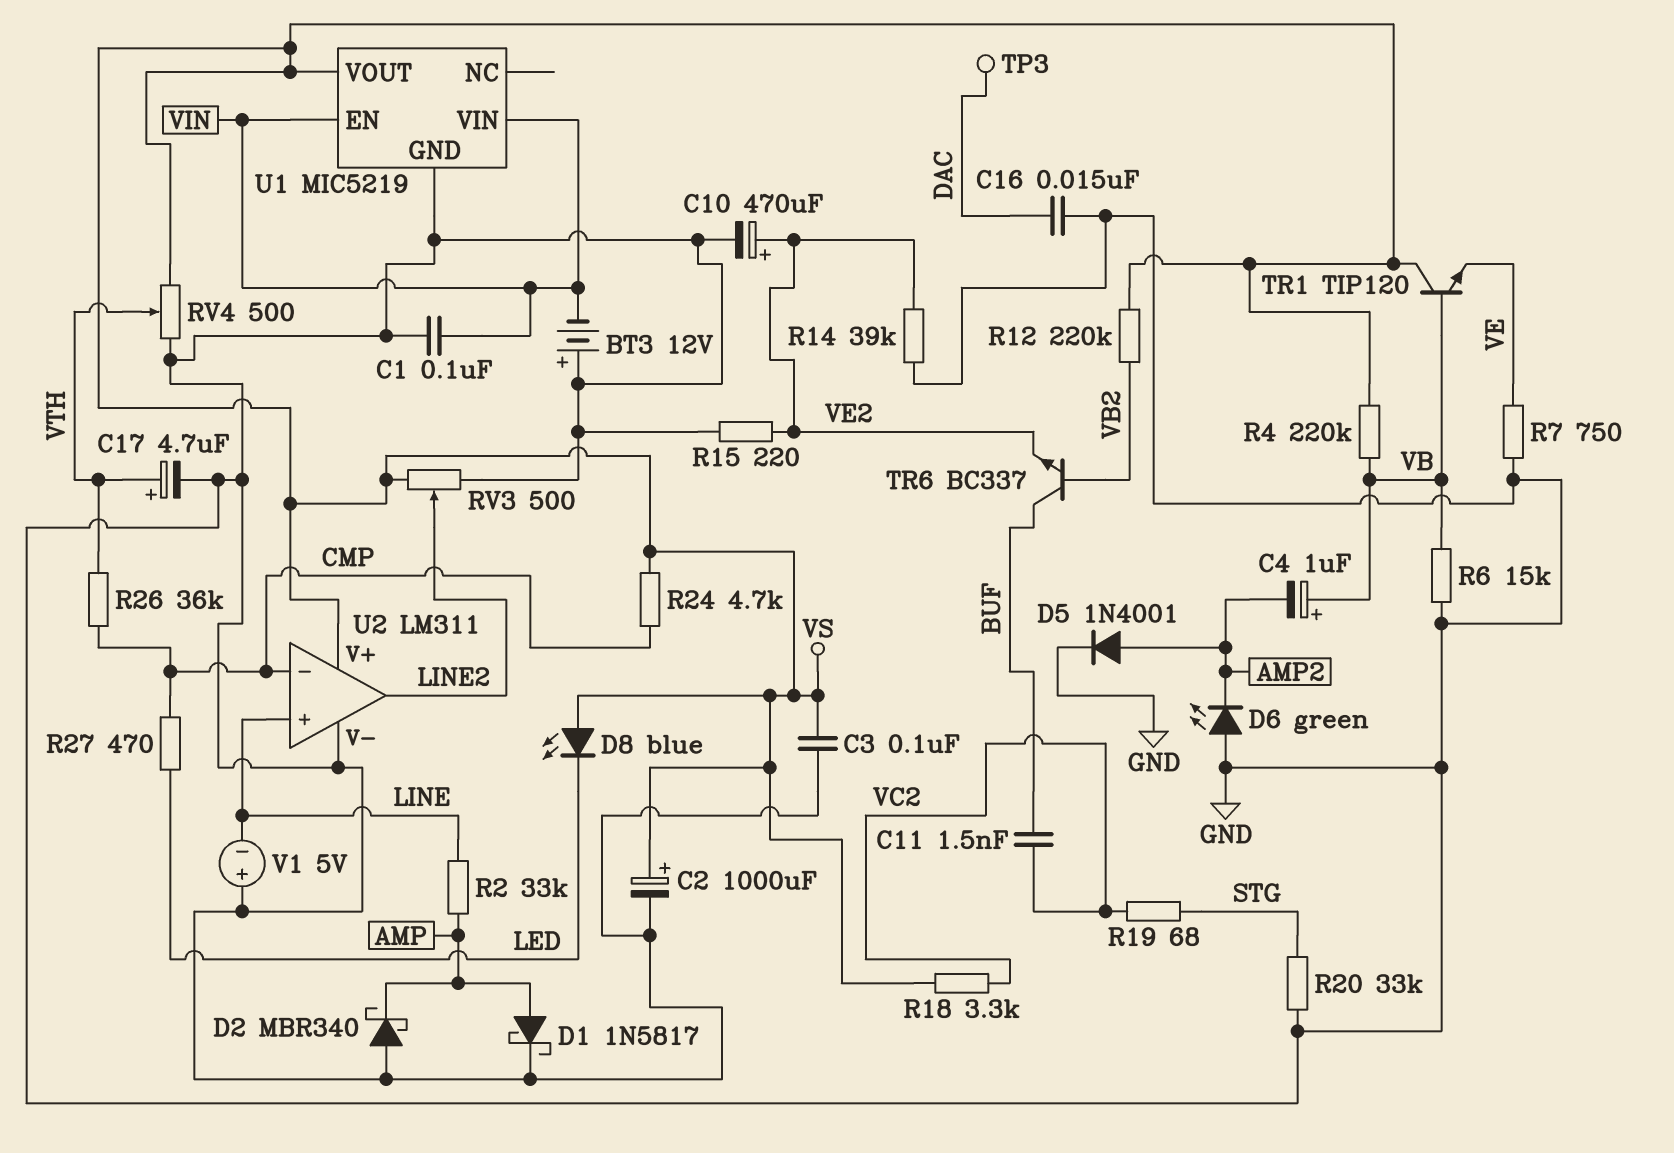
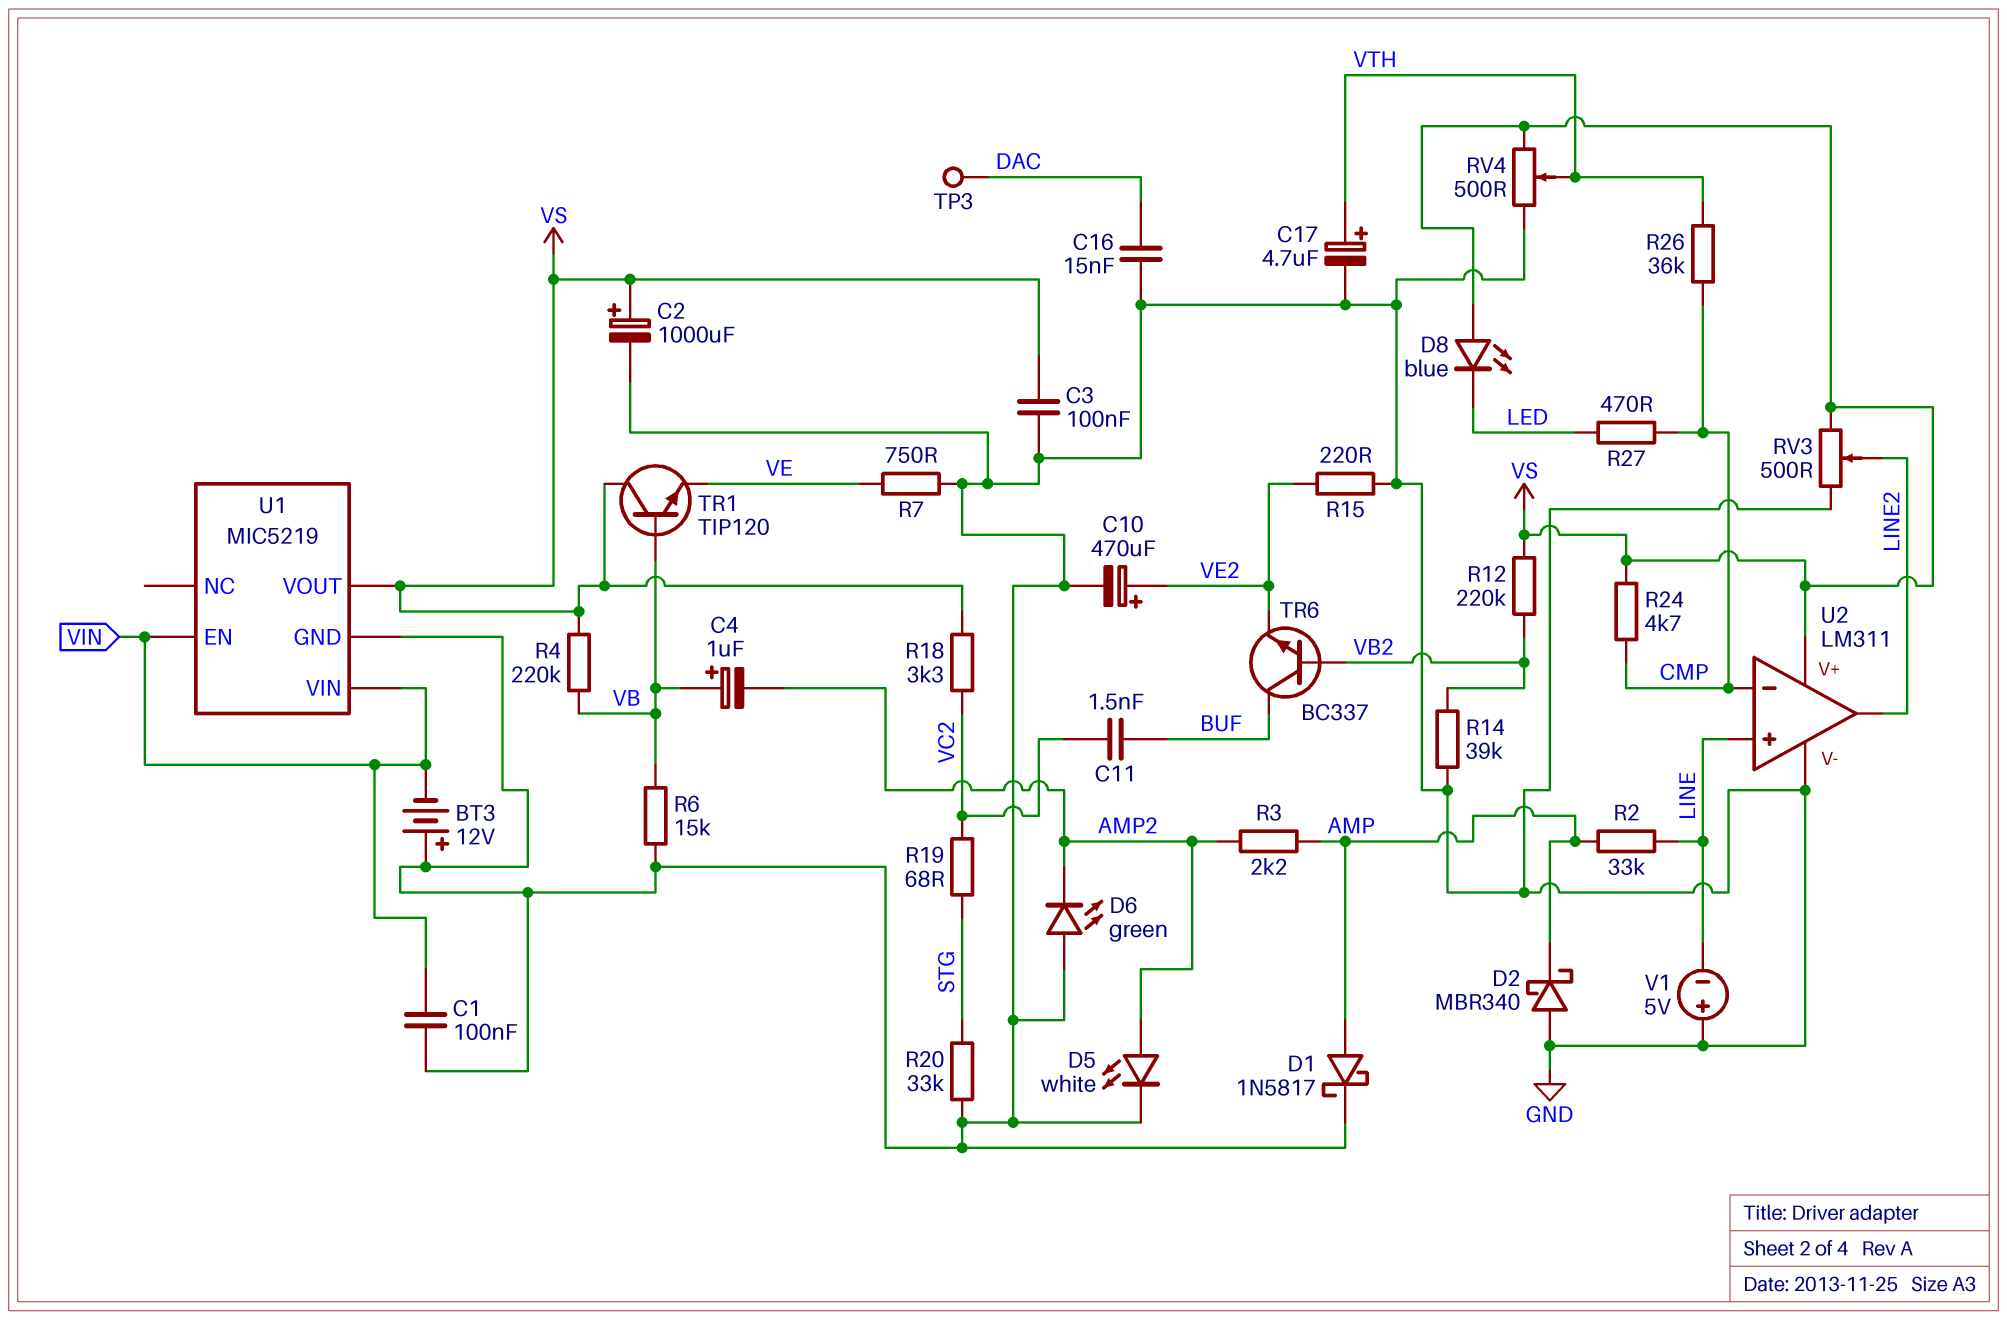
D5: diode 1N4001 (A AMP2, K GND) -> LED white (A AMP2, K GND)
R3: none -> 2.2k (AMP, AMP2)
R14: 39k (GND, VE2) -> 39k (GND, VB2)

